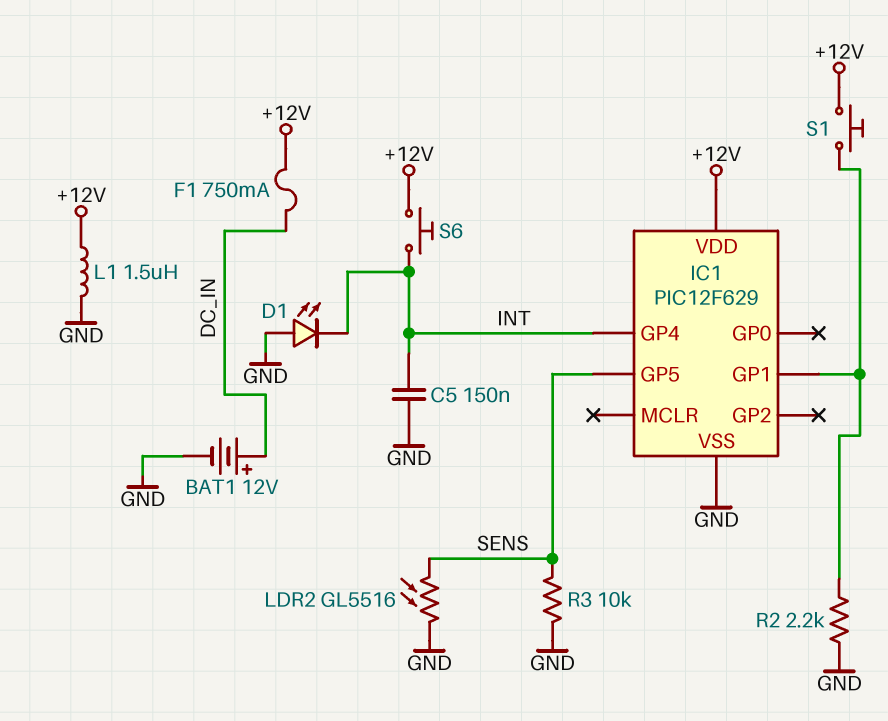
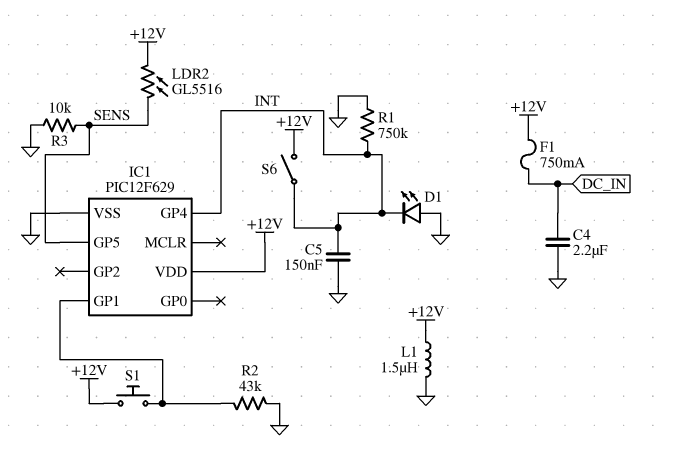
BAT1: 12V (plus DC_IN, minus GND) -> none
C4: none -> 2.2uF (DC_IN, GND)
LDR2: GL5516 (GND, SENS) -> GL5516 (+12V, SENS)
R1: none -> 750k (GND, INT)
R2: 2.2k (GND, IC1/GP1) -> 43k (GND, IC1/GP1)
S6: button (+12V, INT) -> switch (+12V, INT)

